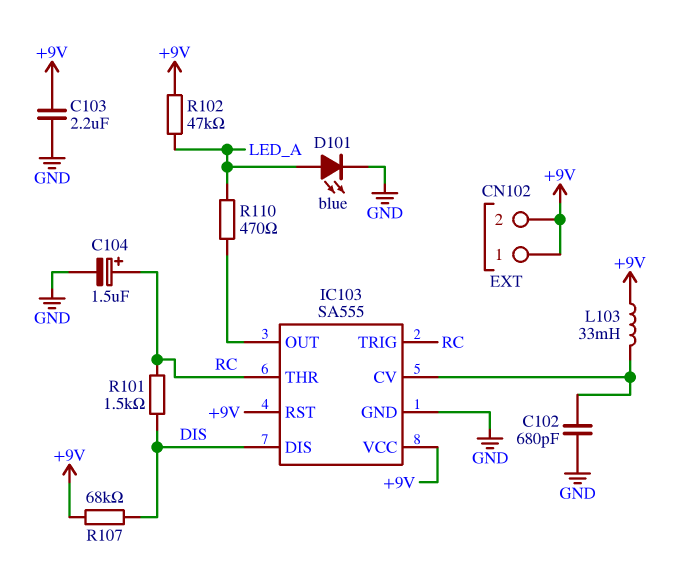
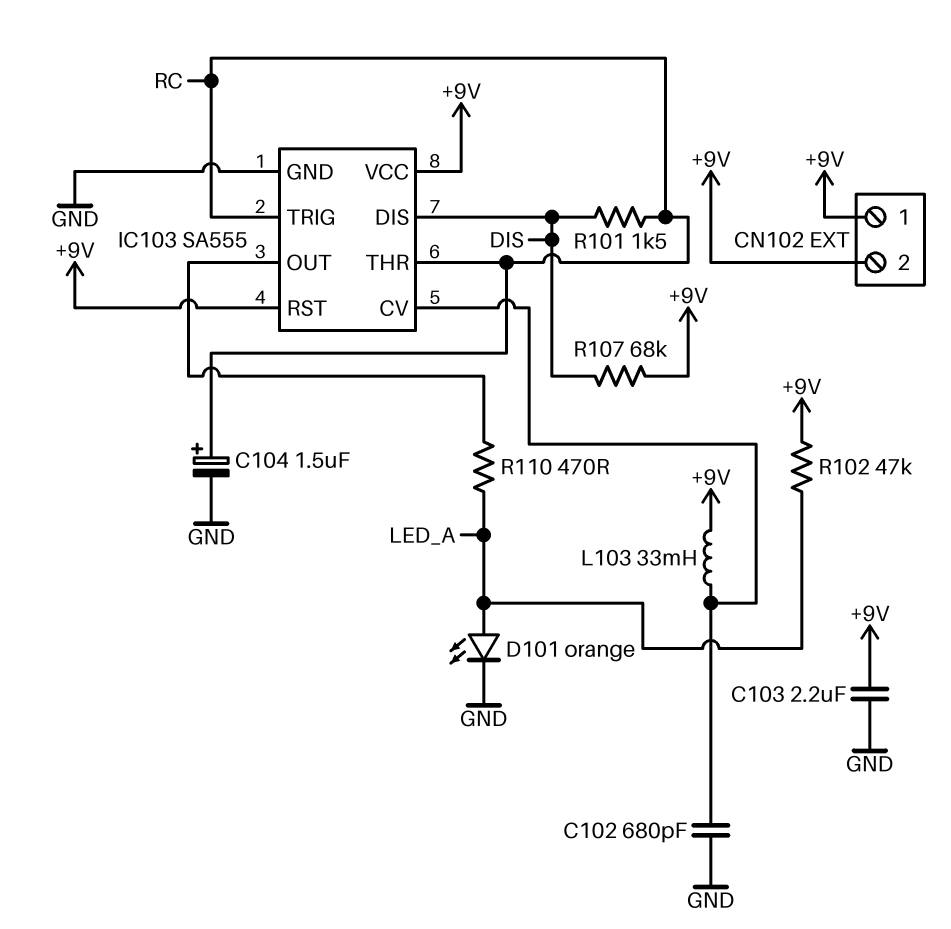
D101: LED blue (A LED_A, K GND) -> LED orange (A LED_A, K GND)

